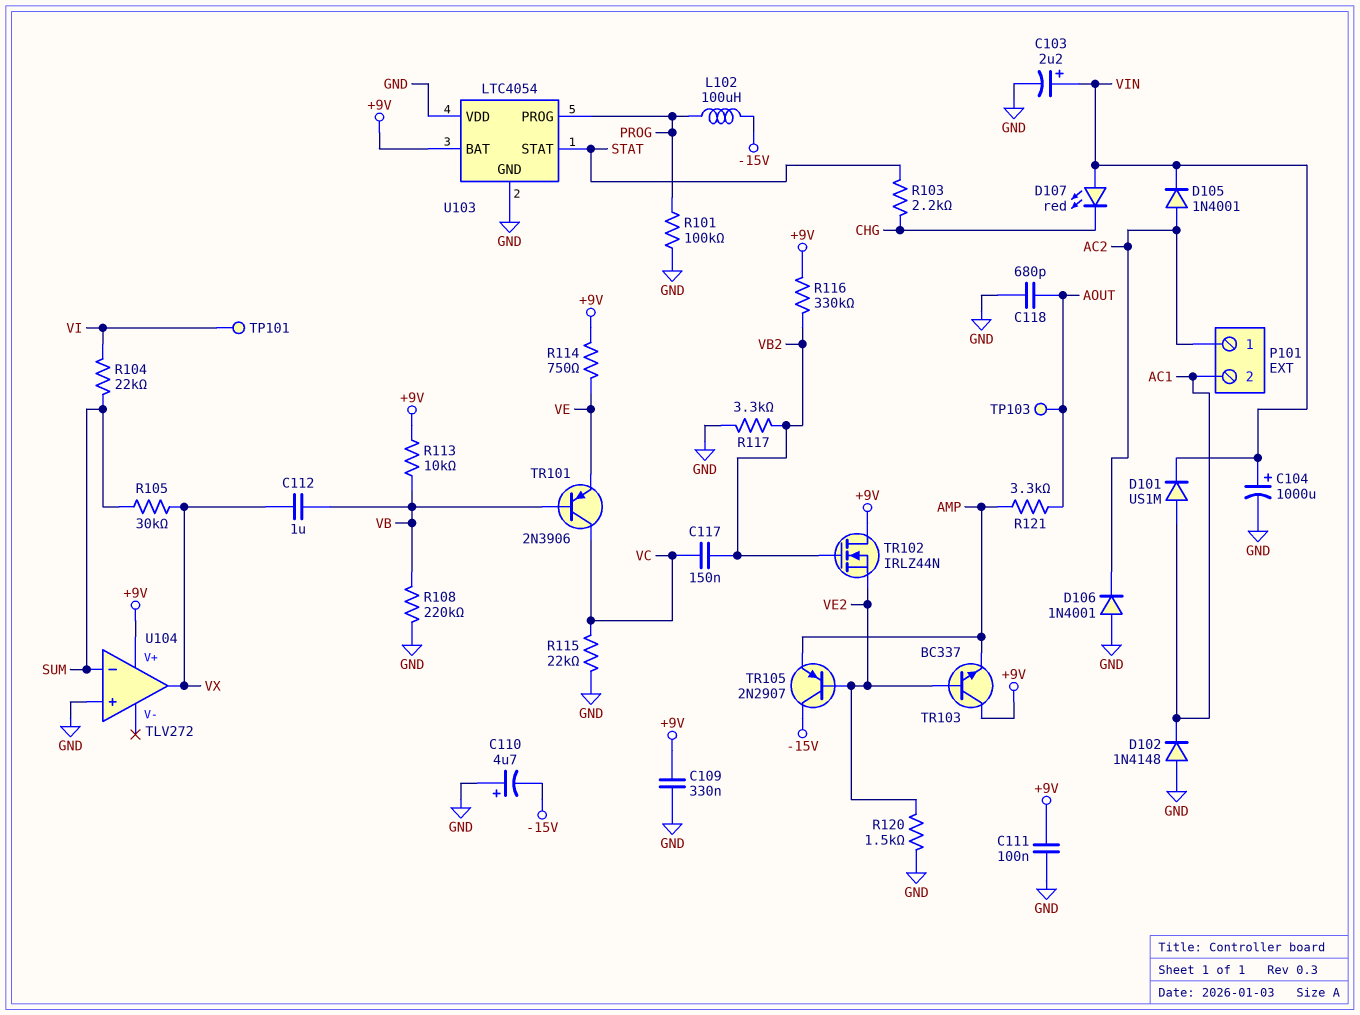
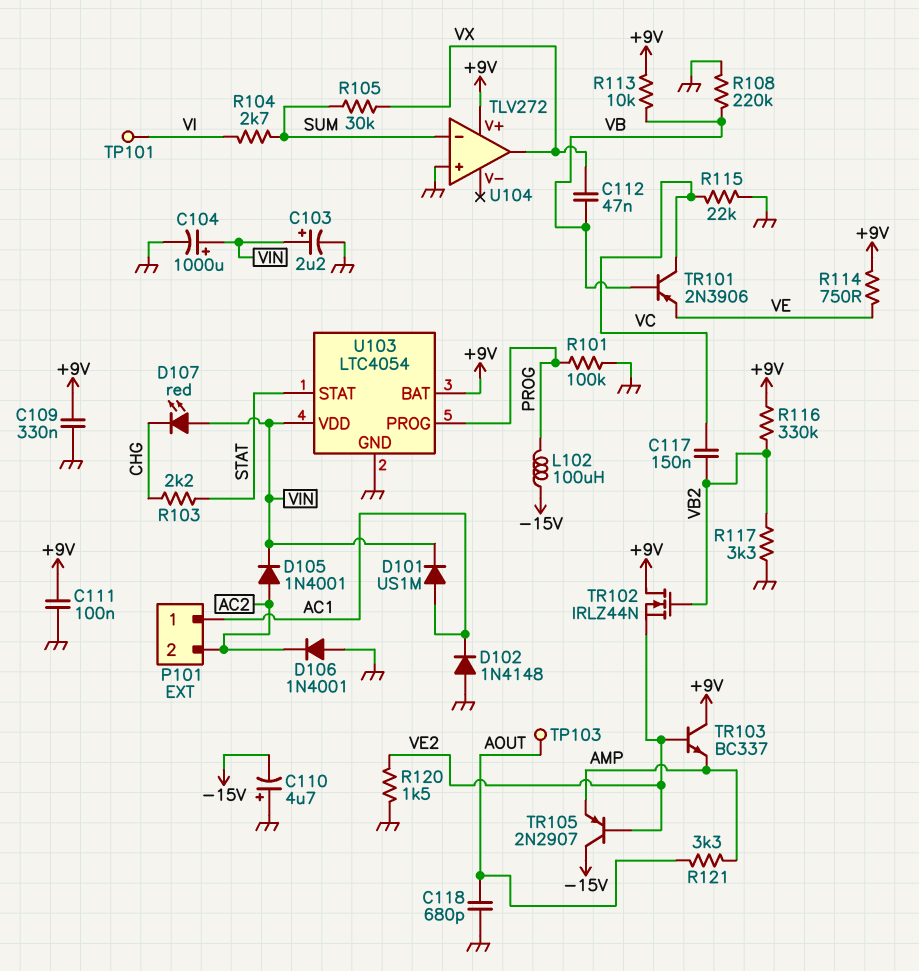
C112: 1uF (VB, VX) -> 47nF (VB, VX)
P101 pin 1: AC2 -> AC1
P101 pin 2: AC1 -> AC2
R104: 22k (SUM, VI) -> 2.7k (SUM, VI)
U103 pin VDD: GND -> VIN

